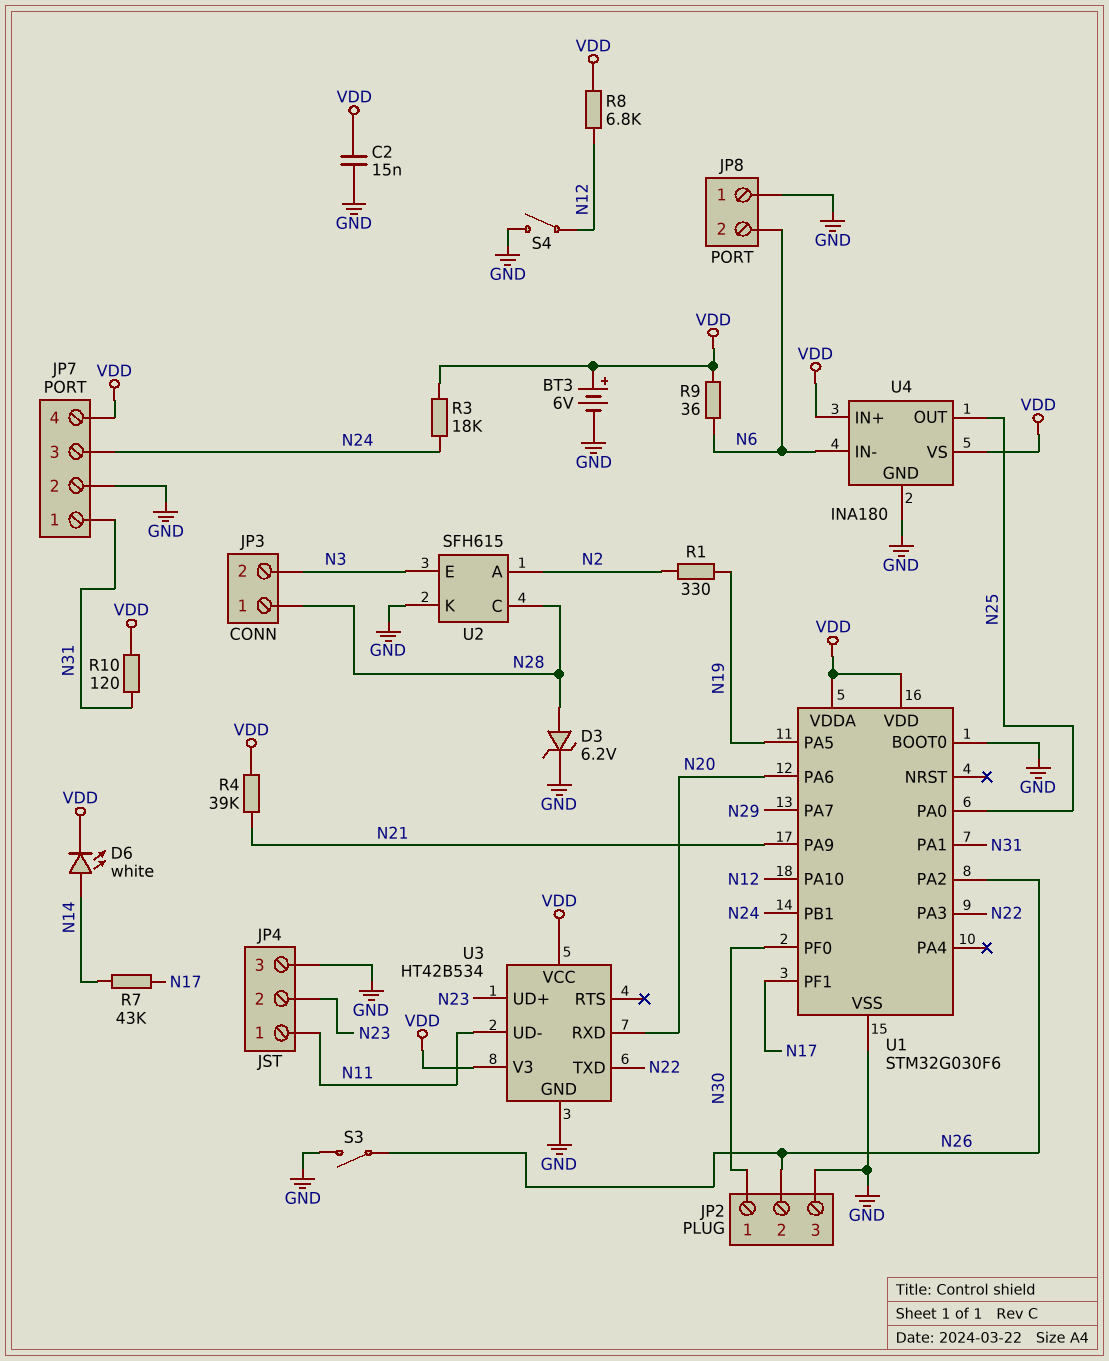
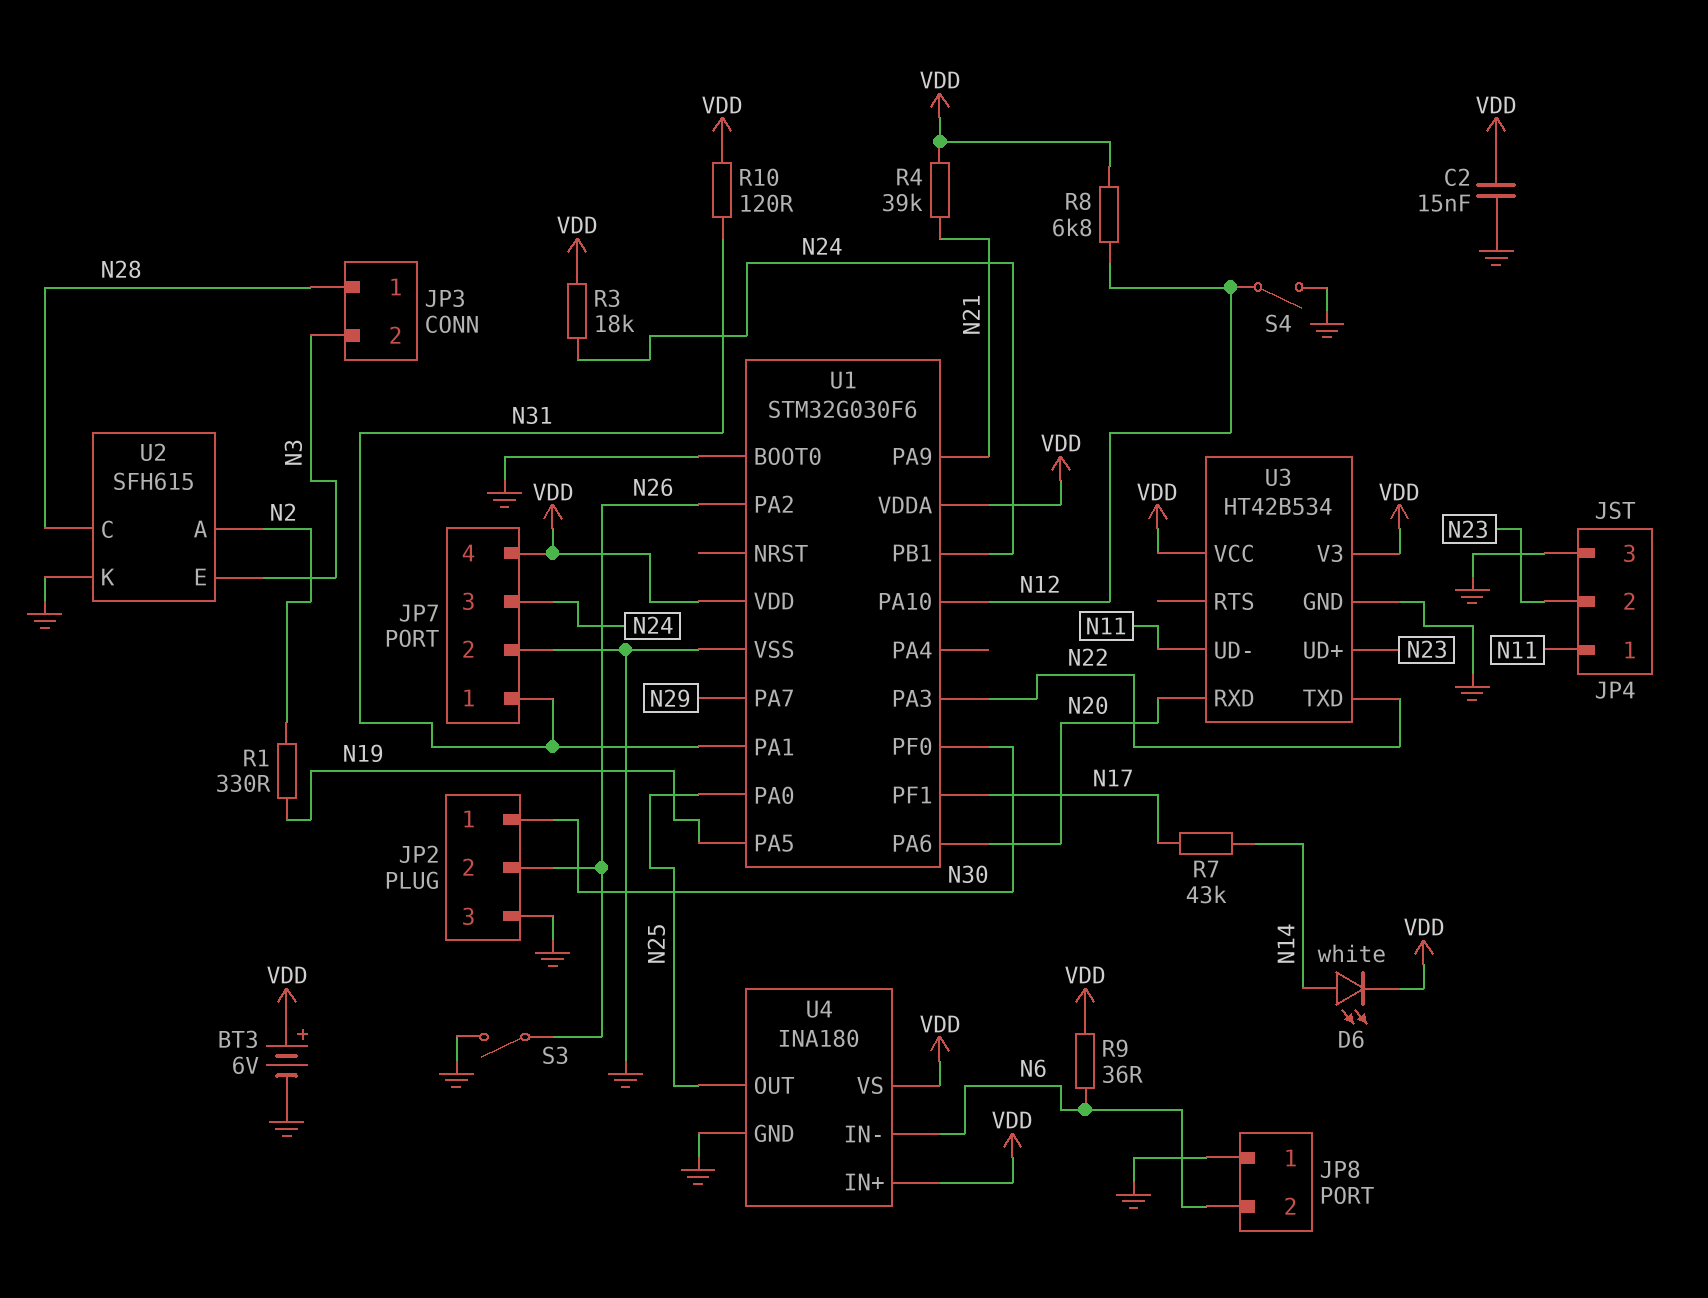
D3: zener 6.2V (A N28, K GND) -> none

